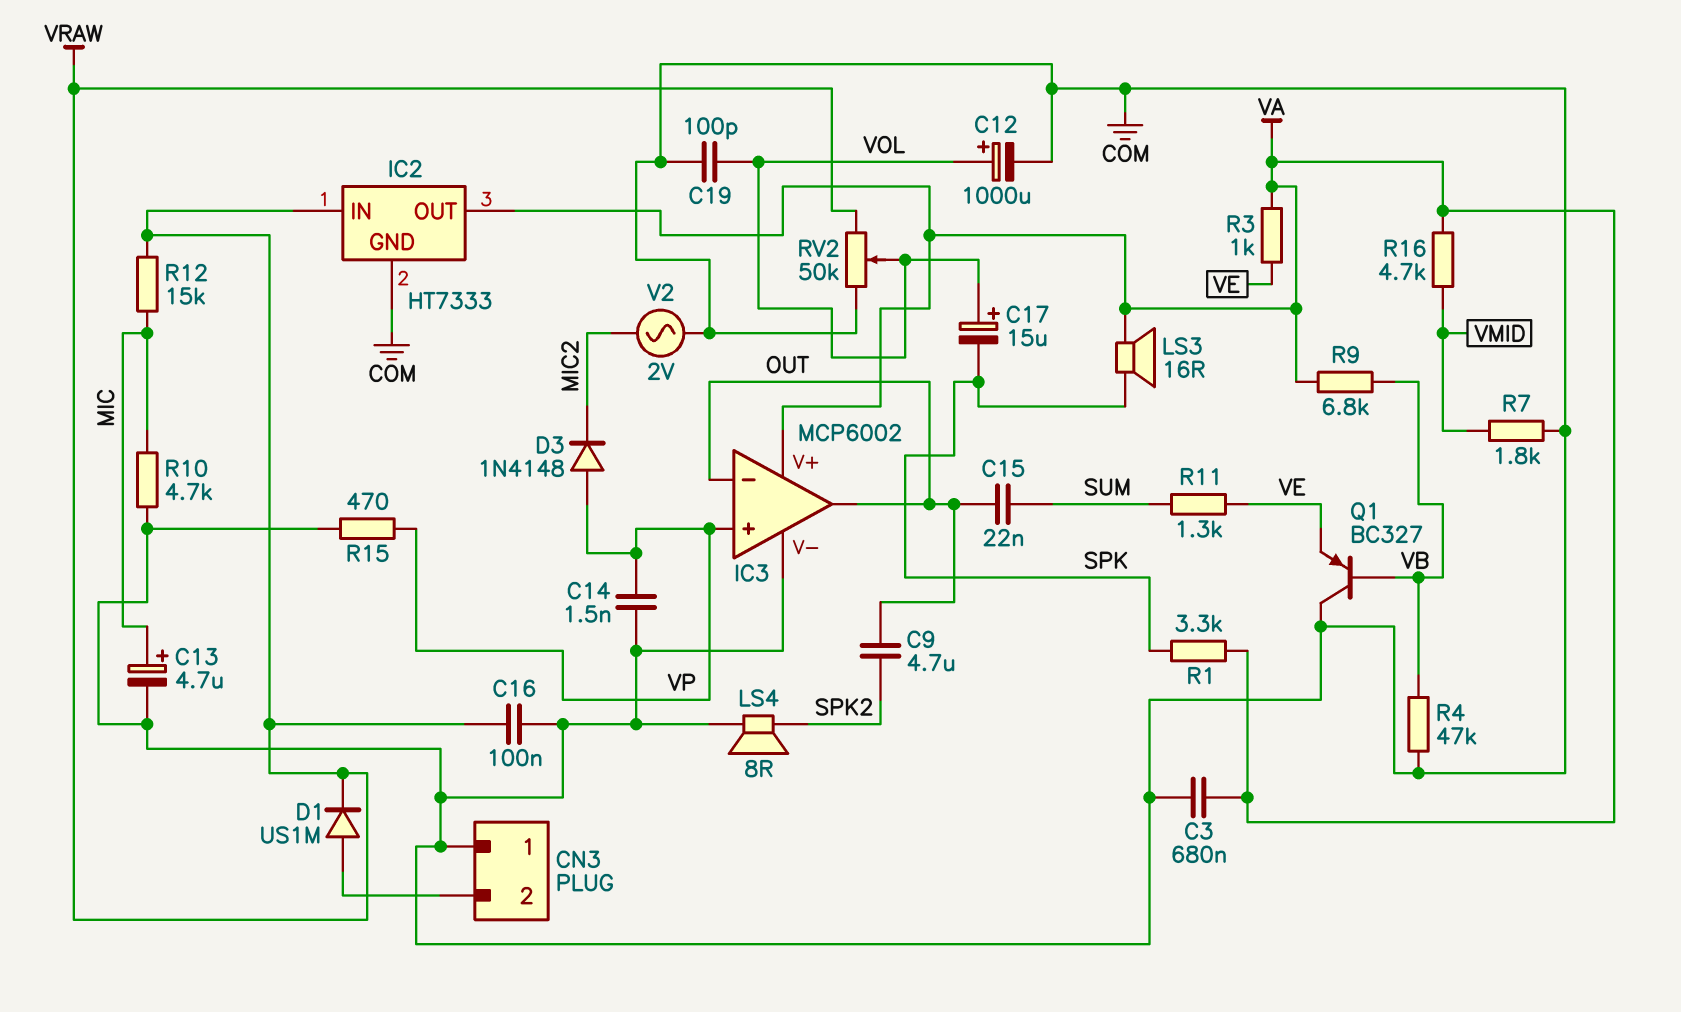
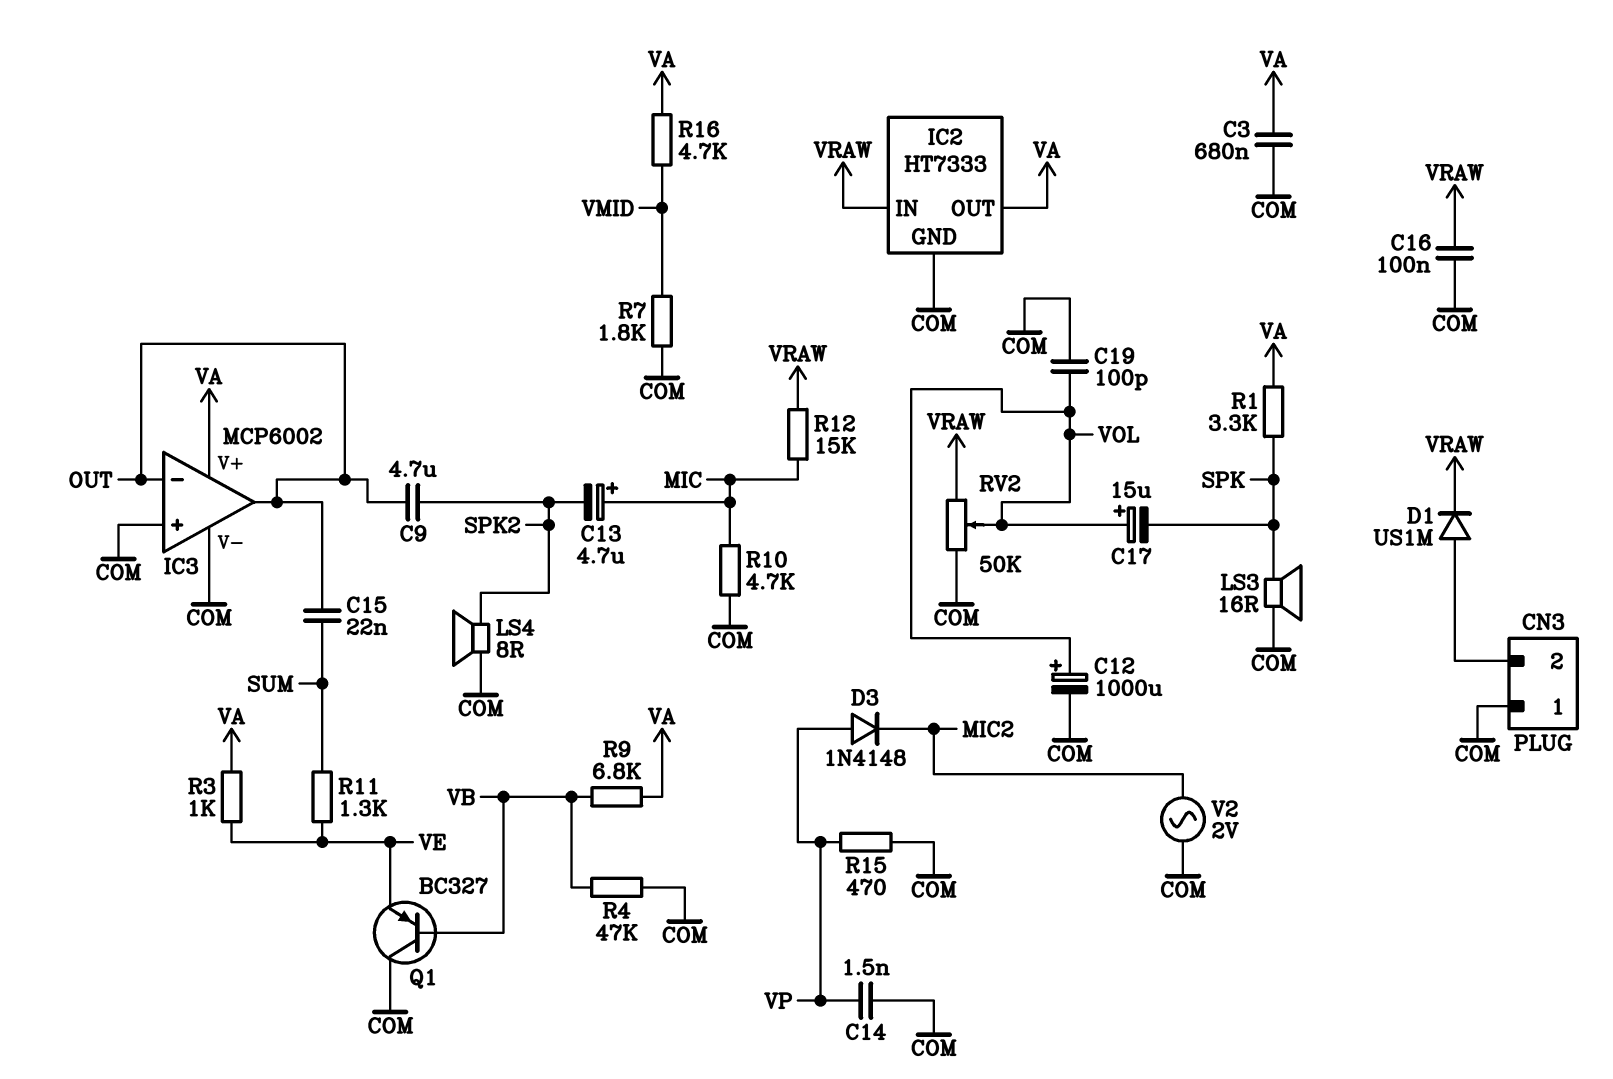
C13: 4.7uF (plus MIC, minus COM) -> 4.7uF (plus MIC, minus SPK2)
IC3 pin in+: VP -> COM
LS3: speaker 16R (SPK, VA) -> speaker 16R (COM, SPK)

